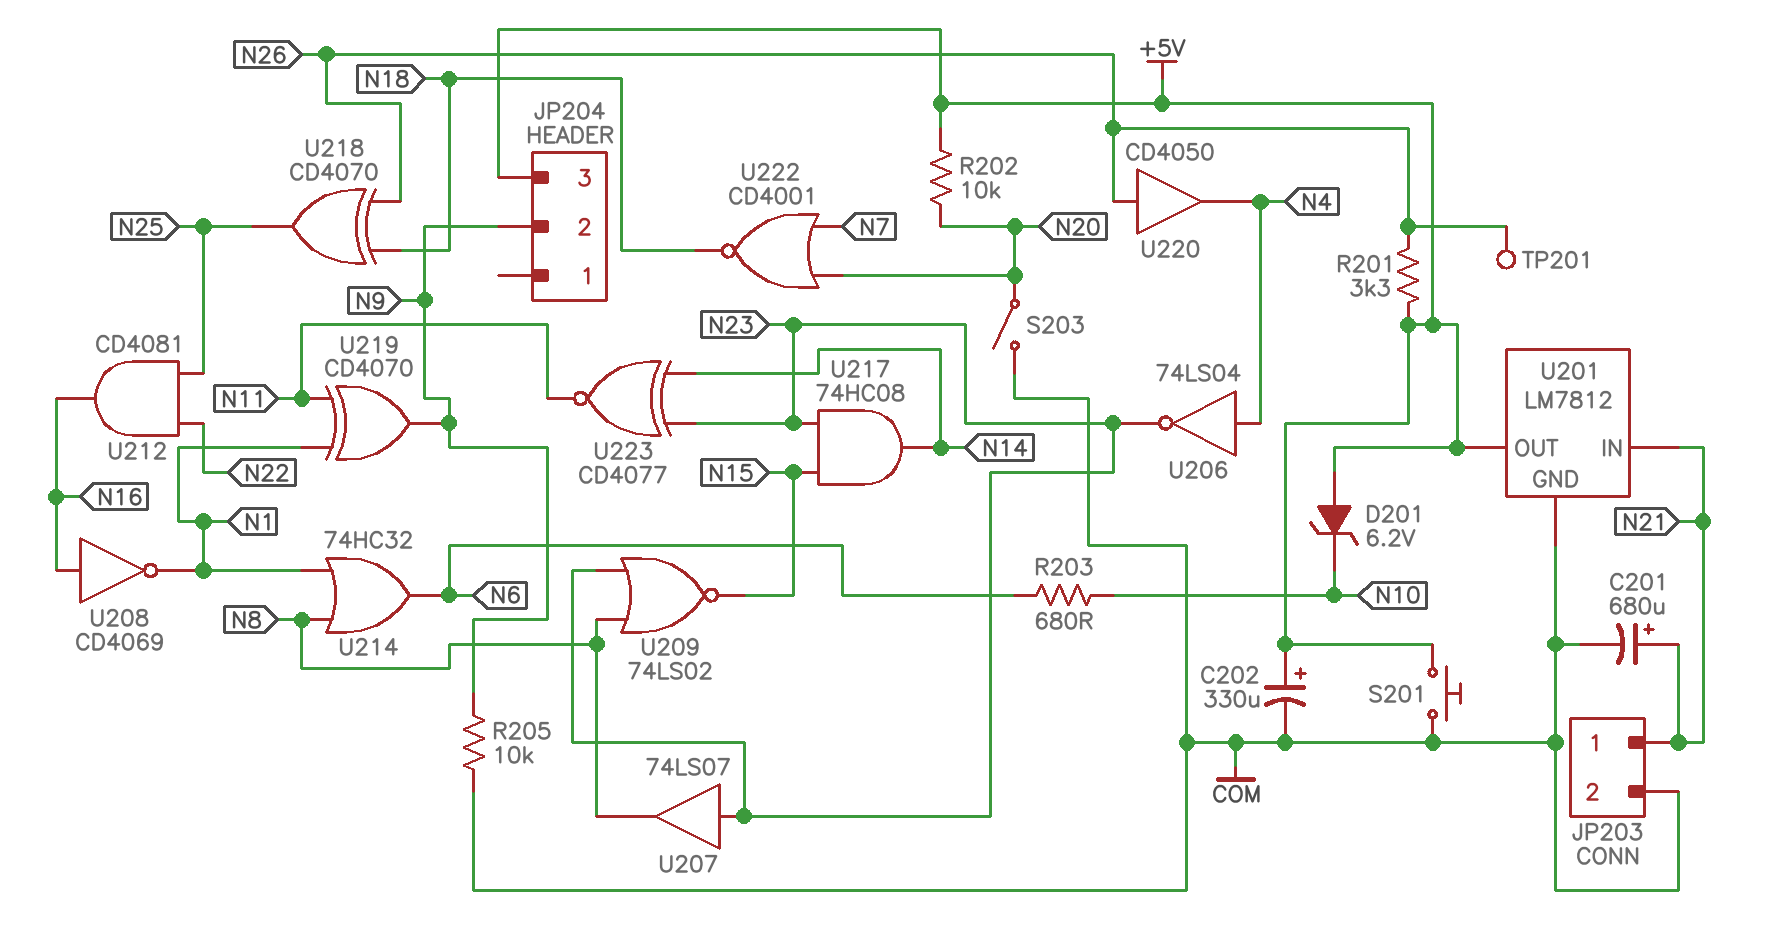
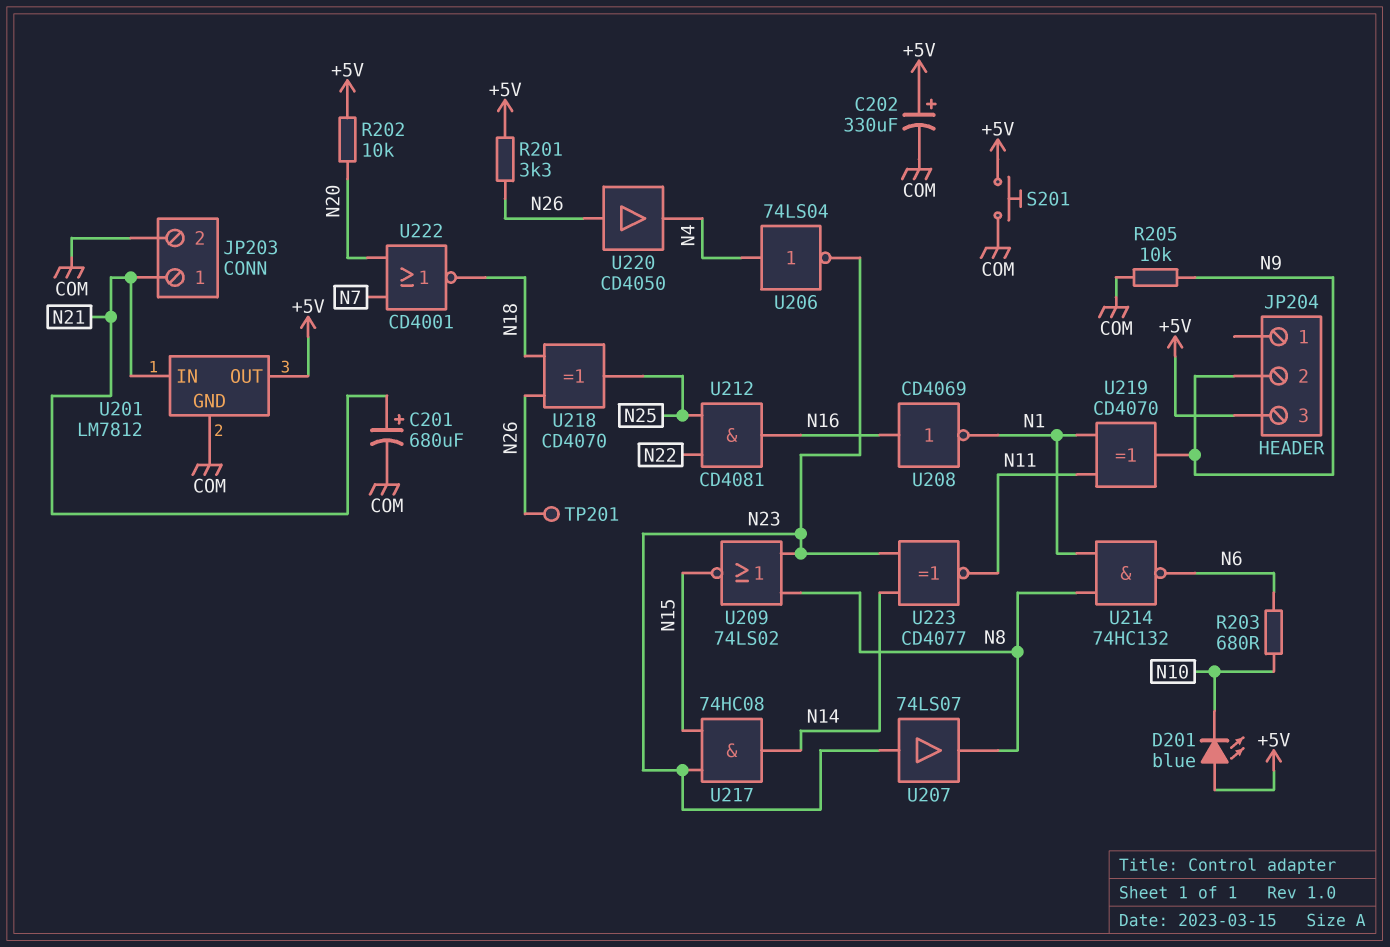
D201: zener 6.2V (A +5V, K N10) -> LED blue (A +5V, K N10)
S203: switch (COM, N20) -> none
U214: OR 74HC32 (in N1, in N8, out N6) -> NAND 74HC132 (in N1, in N8, out N6)

